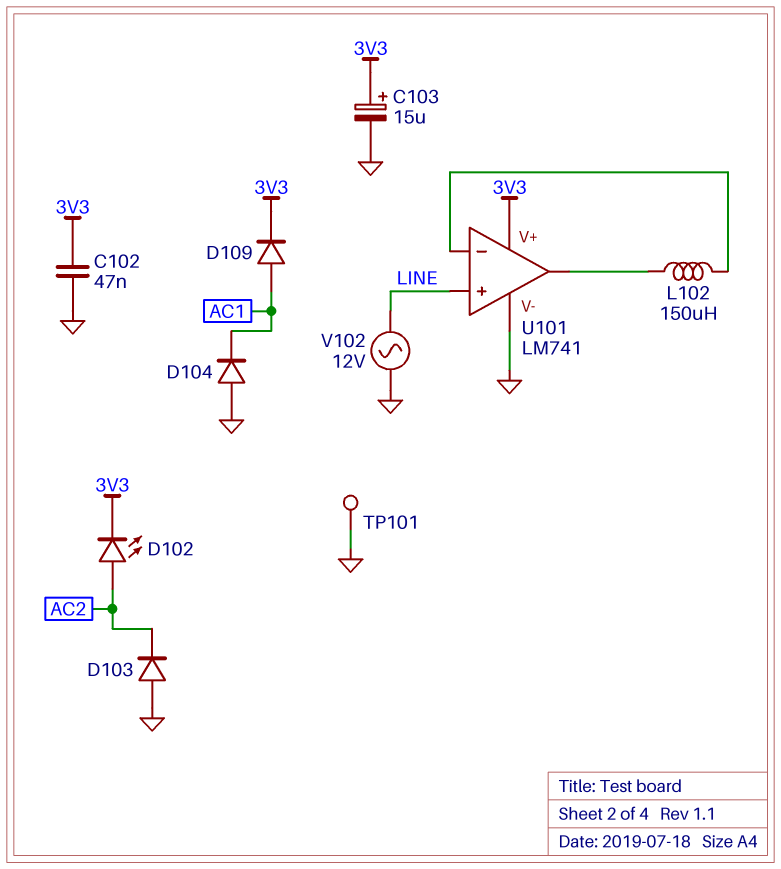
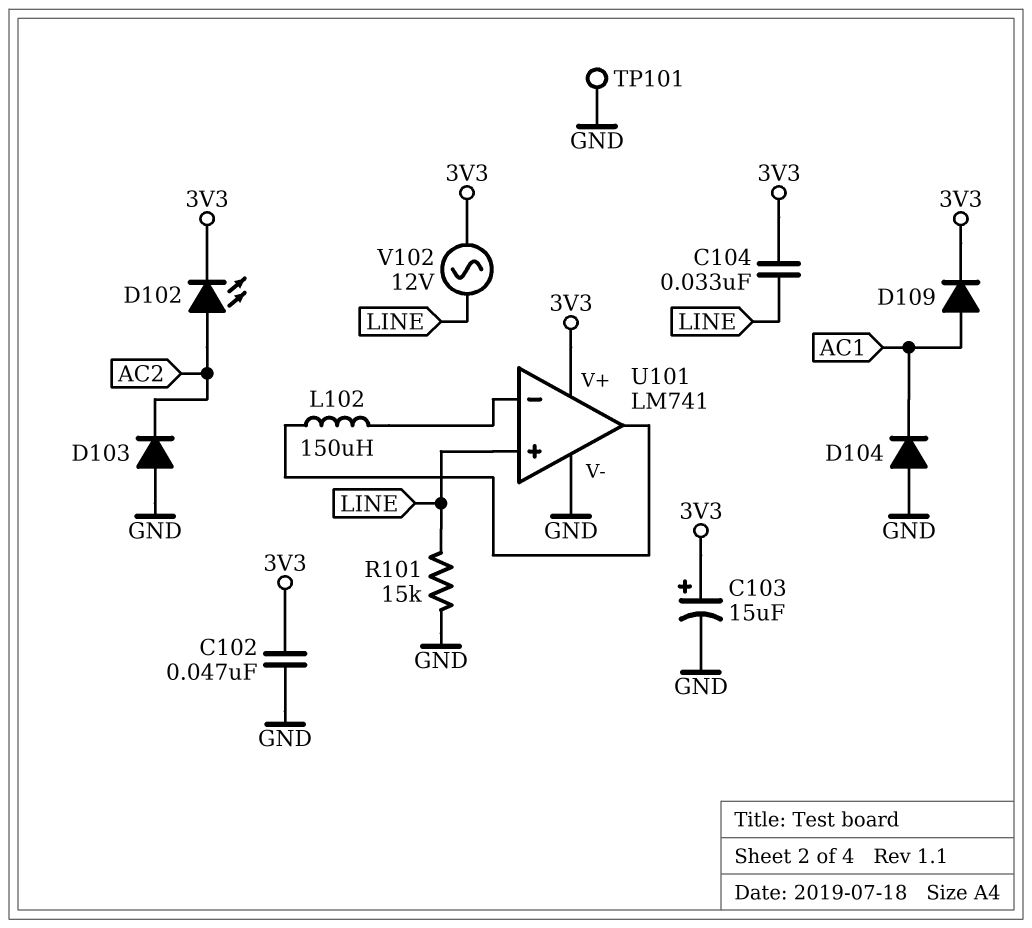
C104: none -> 33nF (3V3, LINE)
R101: none -> 15k (GND, LINE)
V102: AC 12V (GND, LINE) -> AC 12V (3V3, LINE)

